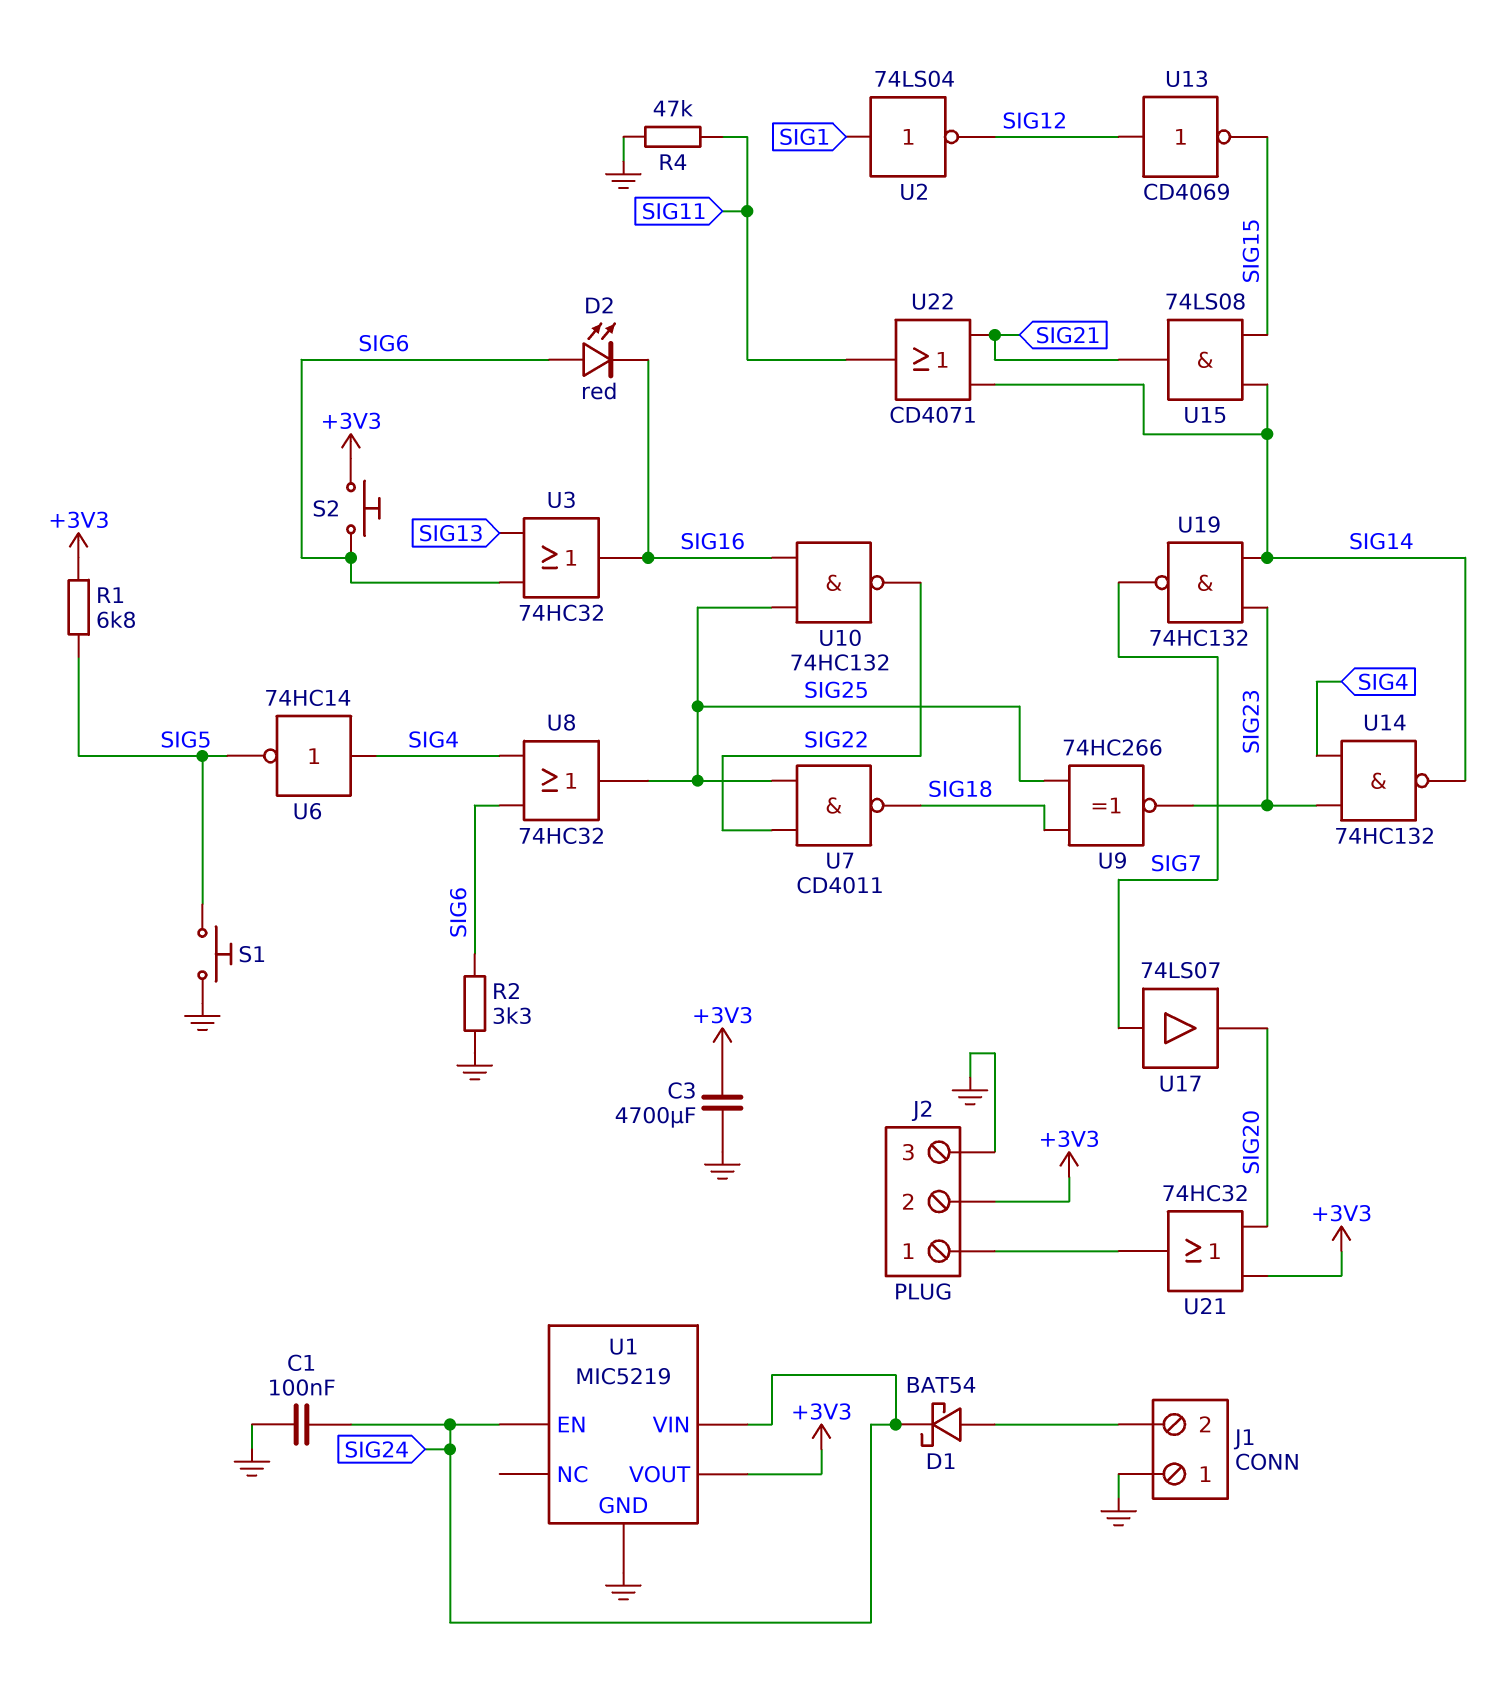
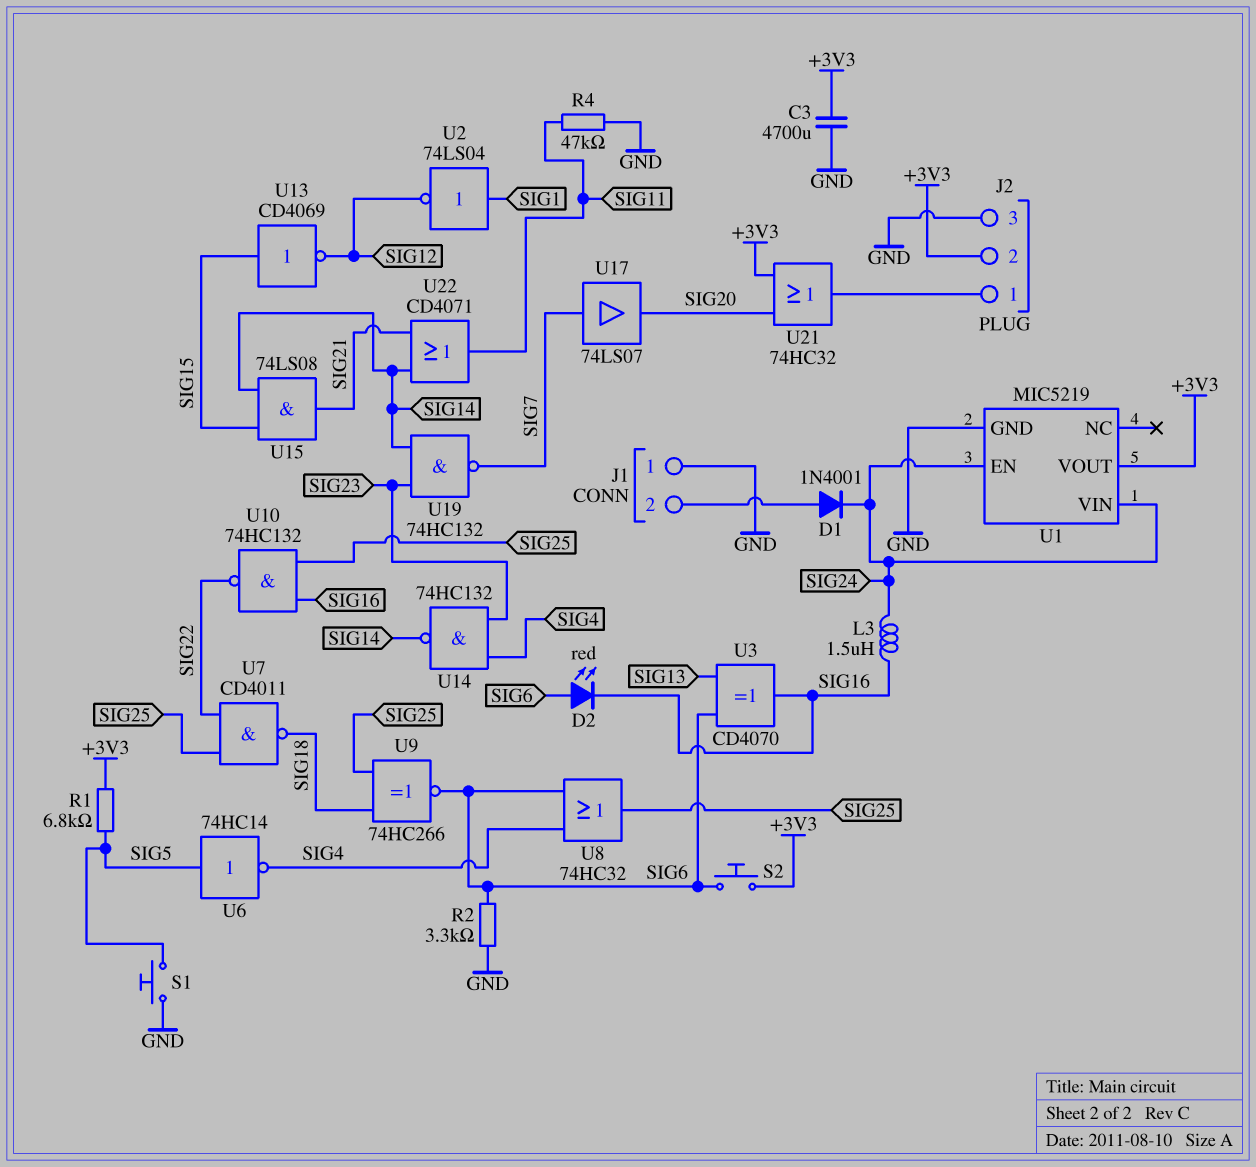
C1: 100nF (GND, SIG24) -> none
D1: schottky BAT54 (A J1/2, K SIG24) -> diode 1N4001 (A J1/2, K SIG24)
L3: none -> 1.5uH (SIG16, SIG24)
U3: OR 74HC32 (in SIG6, in SIG13, out SIG16) -> XOR CD4070 (in SIG6, in SIG13, out SIG16)
U6: NOT 74HC14 (in SIG4, out SIG5) -> NOT 74HC14 (in SIG5, out SIG4)
U9: XNOR 74HC266 (in SIG18, in SIG25, out SIG23) -> XNOR 74HC266 (in SIG18, in SIG25, out SIG6)
U13: NOT CD4069 (in SIG12, out SIG15) -> NOT CD4069 (in SIG15, out SIG12)

